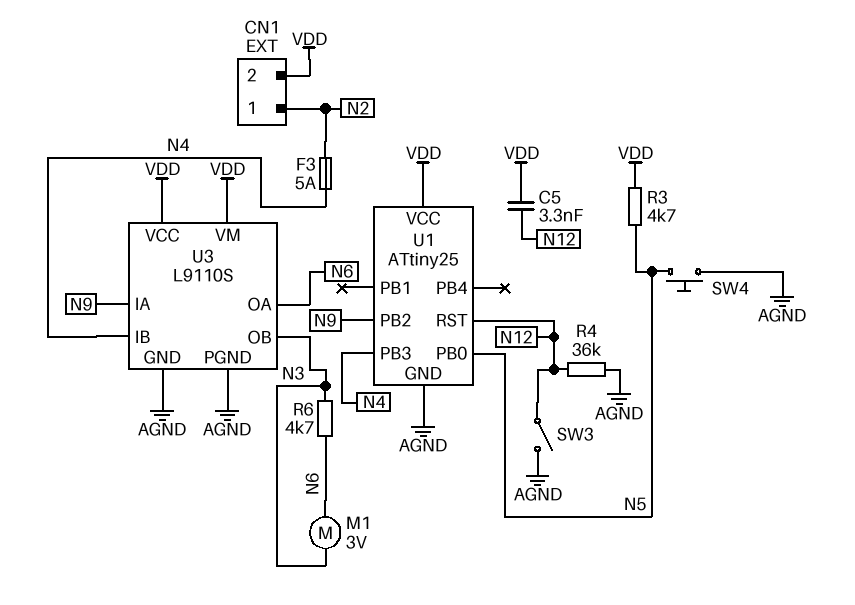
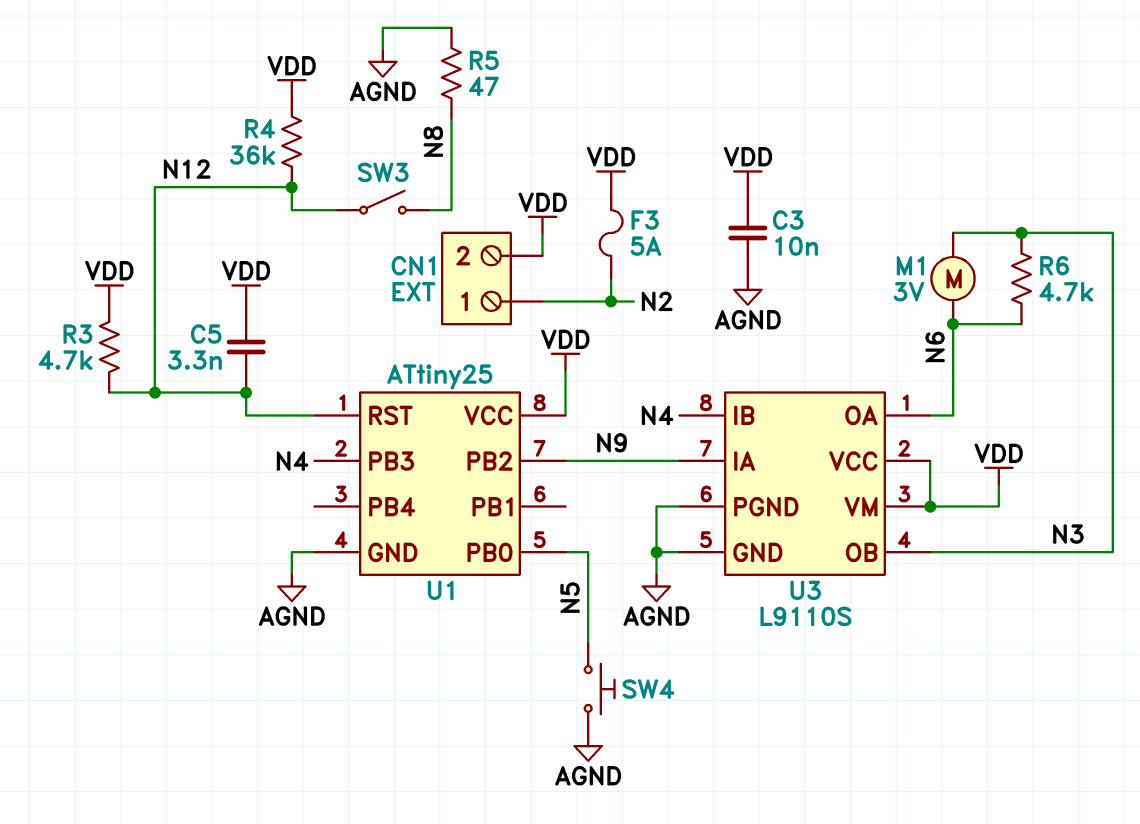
C3: none -> 10nF (AGND, VDD)
F3: 5A (N2, N4) -> 5A (N2, VDD)
R3: 4.7k (N5, VDD) -> 4.7k (N12, VDD)
R4: 36k (AGND, N12) -> 36k (N12, VDD)
R5: none -> 47 (AGND, N8)
SW3: switch (AGND, N12) -> switch (N8, N12)

